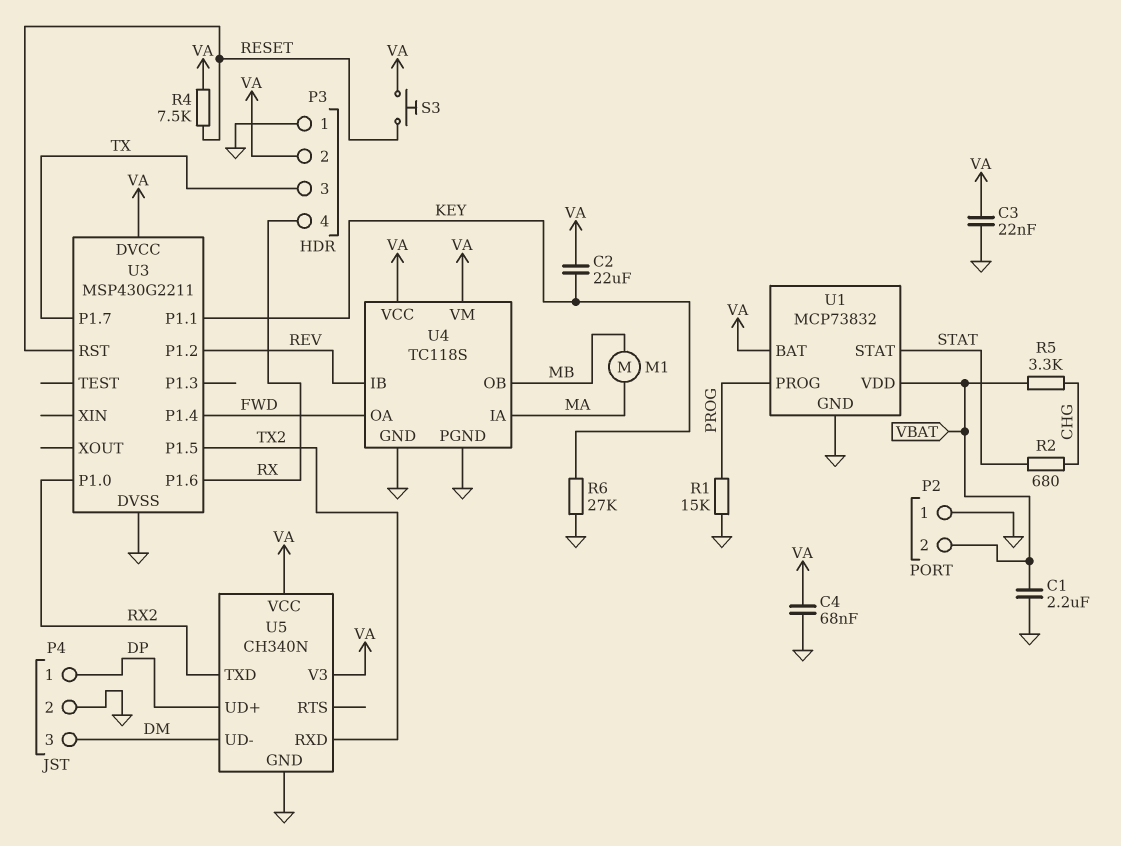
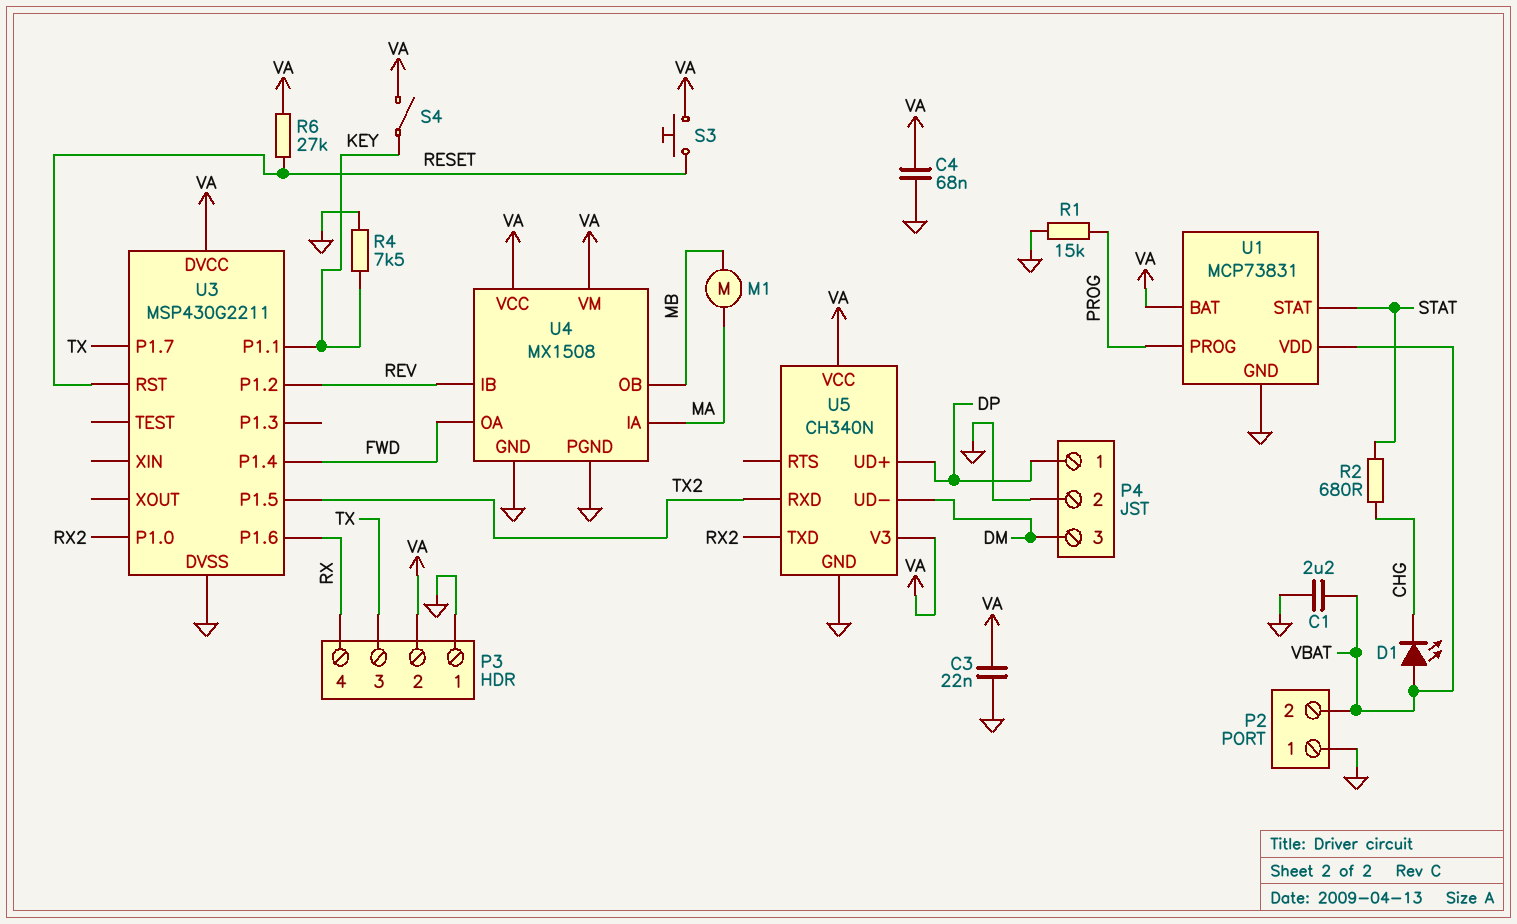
C2: 22uF (KEY, VA) -> none
D1: none -> LED (A VBAT, K CHG)
R4: 7.5k (RESET, VA) -> 7.5k (GND, KEY)
R5: 3.3k (CHG, VBAT) -> none
R6: 27k (GND, KEY) -> 27k (RESET, VA)
S4: none -> switch (KEY, VA)
U1: MCP73832 -> MCP73831
U4: TC118S -> MX1508

